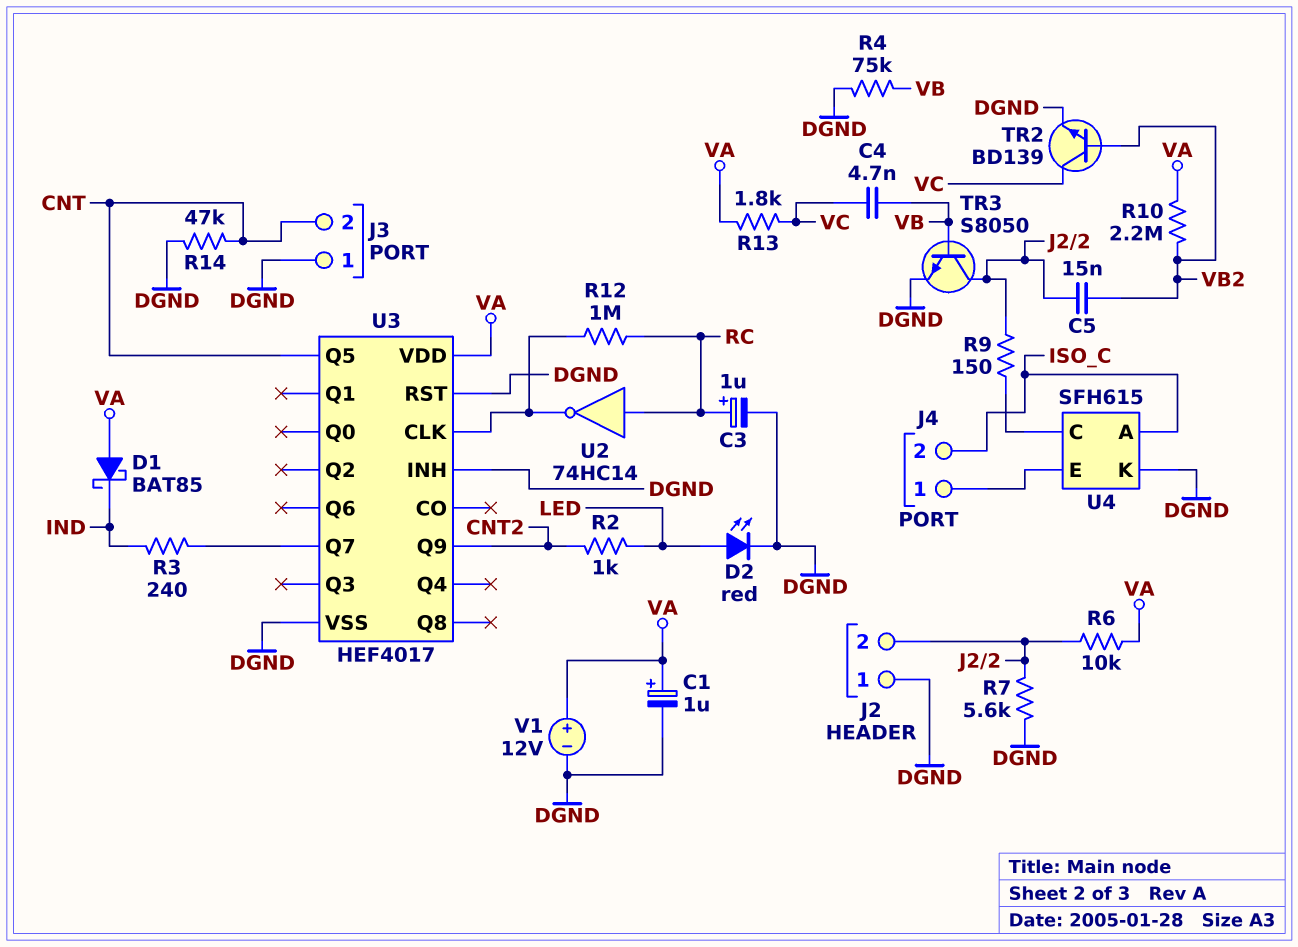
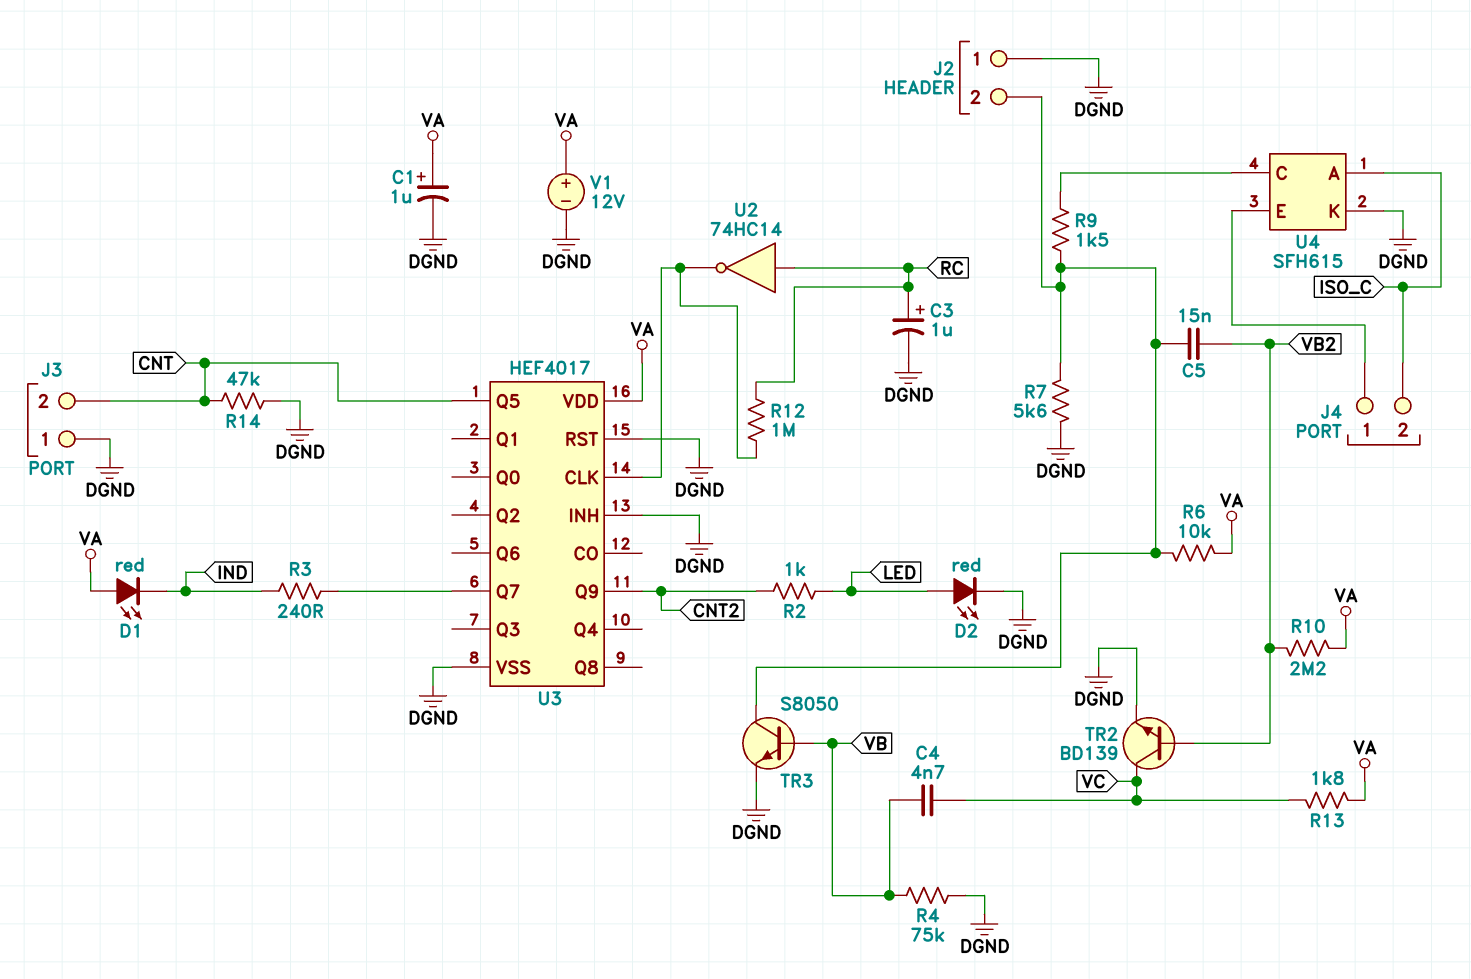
D1: schottky BAT85 (A VA, K IND) -> LED red (A VA, K IND)
R9: 150 (J2/2, U4/C) -> 1.5k (J2/2, U4/C)

